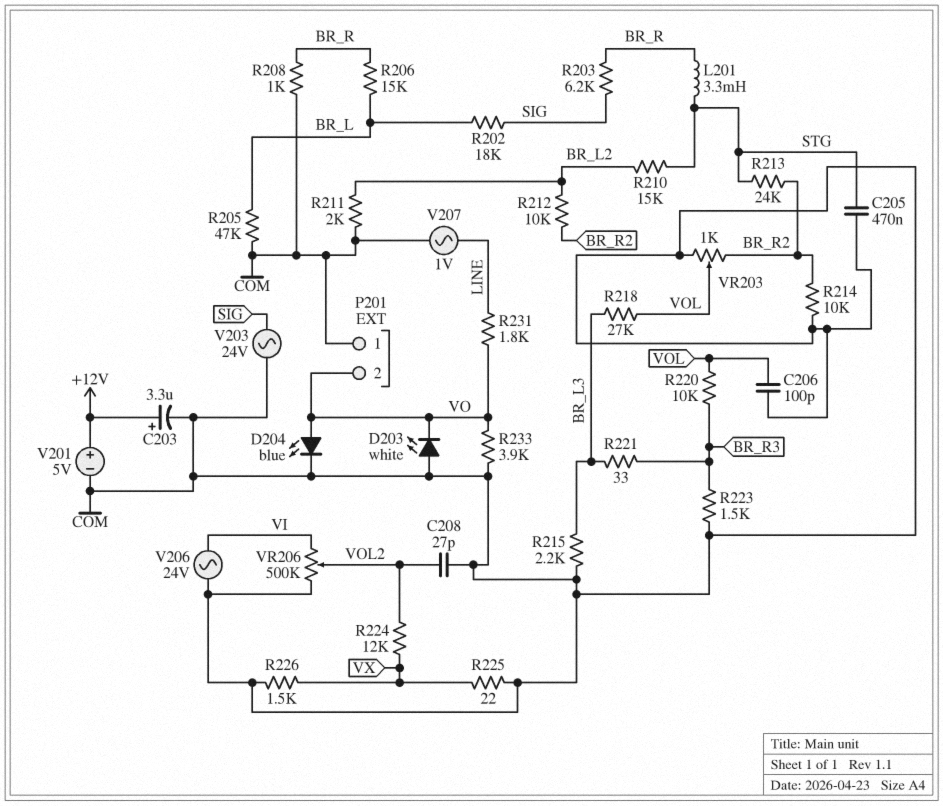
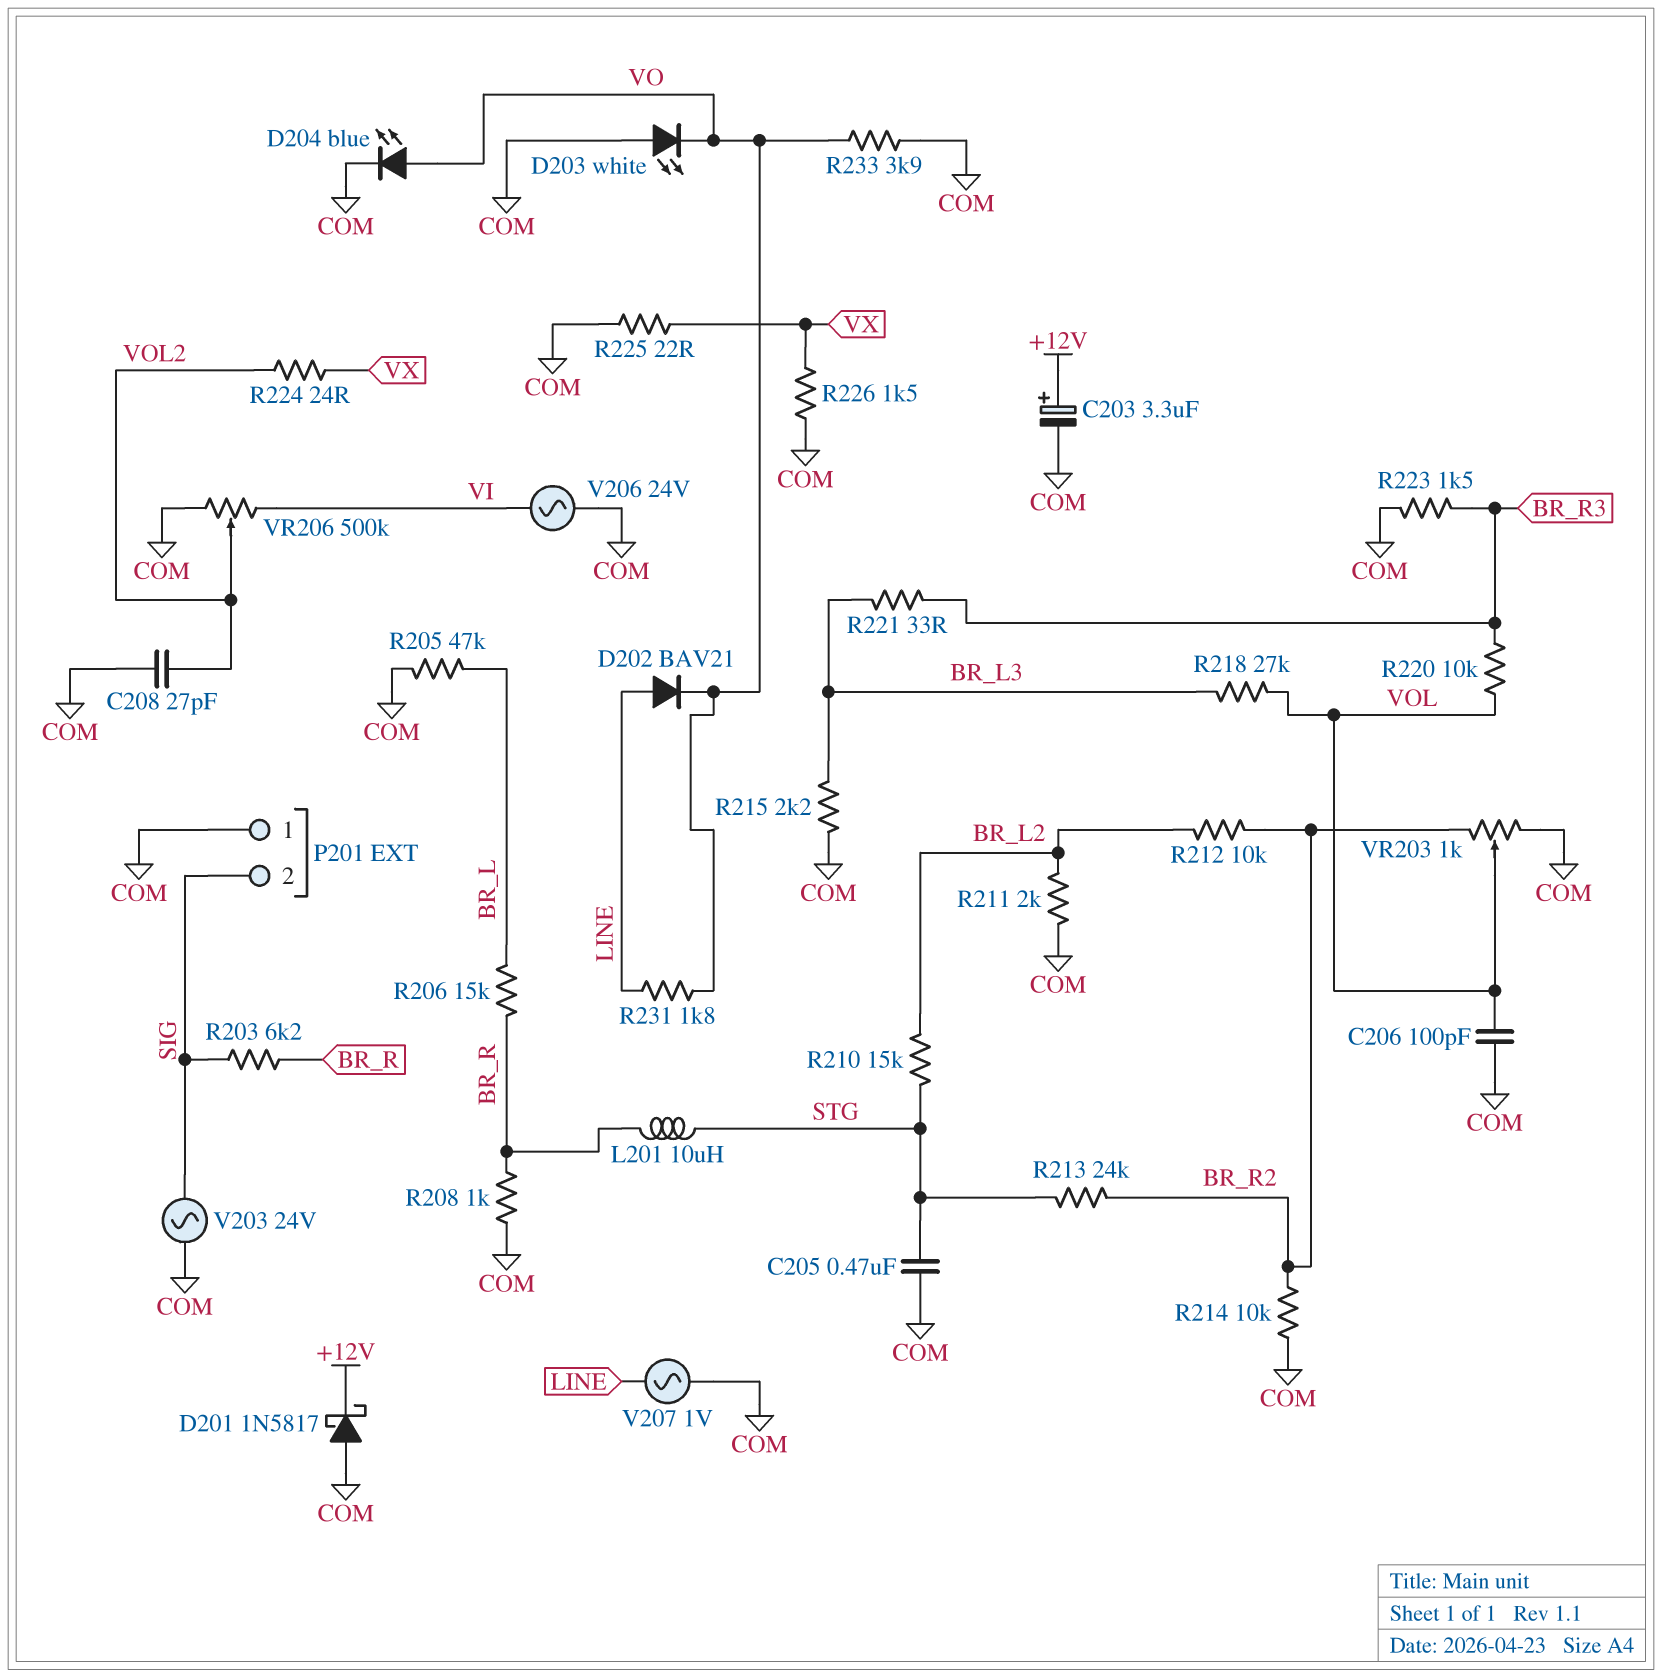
D201: none -> schottky 1N5817 (A COM, K +12V)
D202: none -> diode BAV21 (A LINE, K VO)
L201: 3.3mH (BR_R, STG) -> 10uH (BR_R, STG)
P201 pin 2: VO -> SIG
R202: 18k (BR_L, SIG) -> none
R224: 12k (VOL2, VX) -> 24 (VOL2, VX)
V201: 5V (plus +12V, minus COM) -> none

